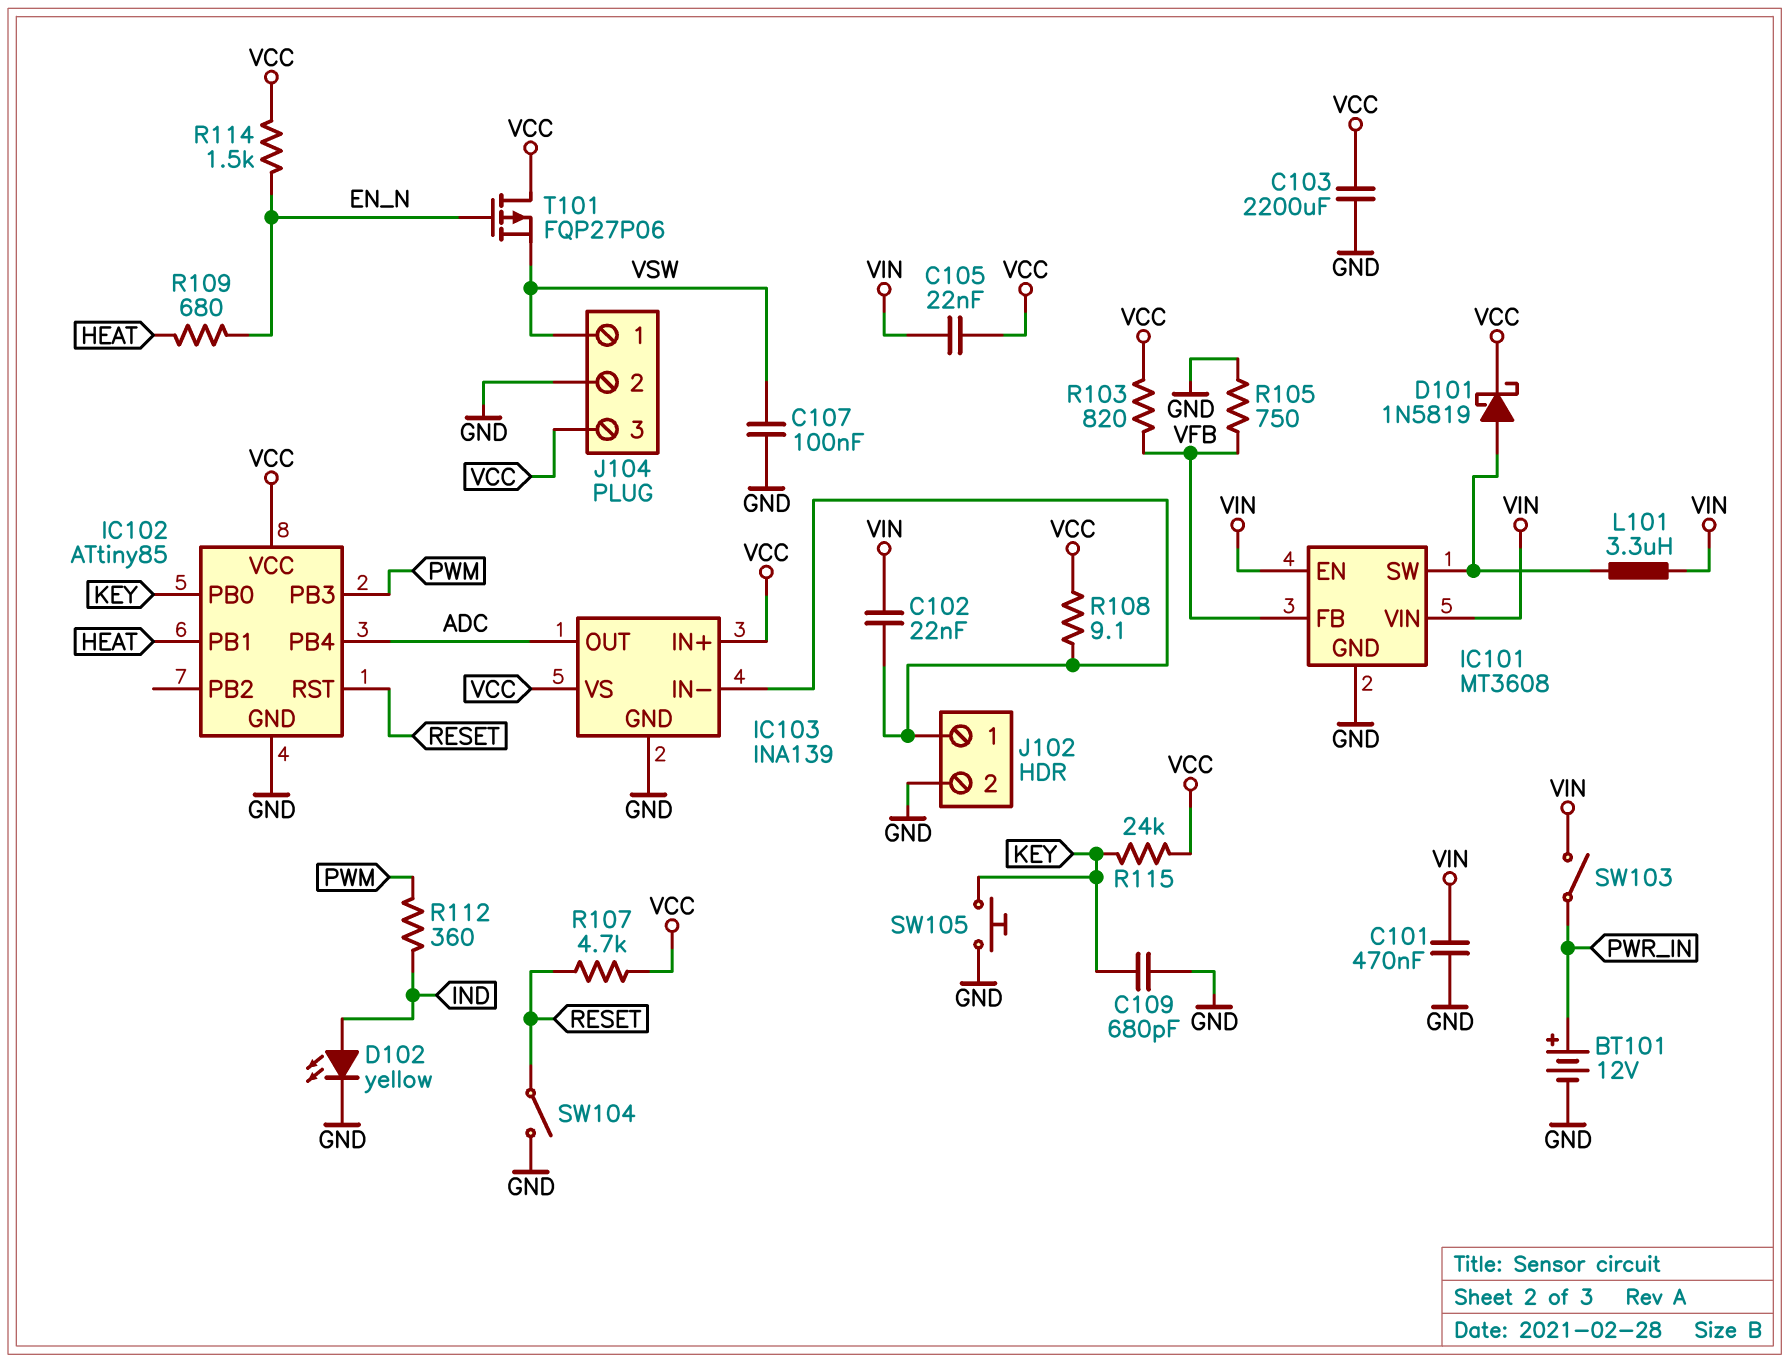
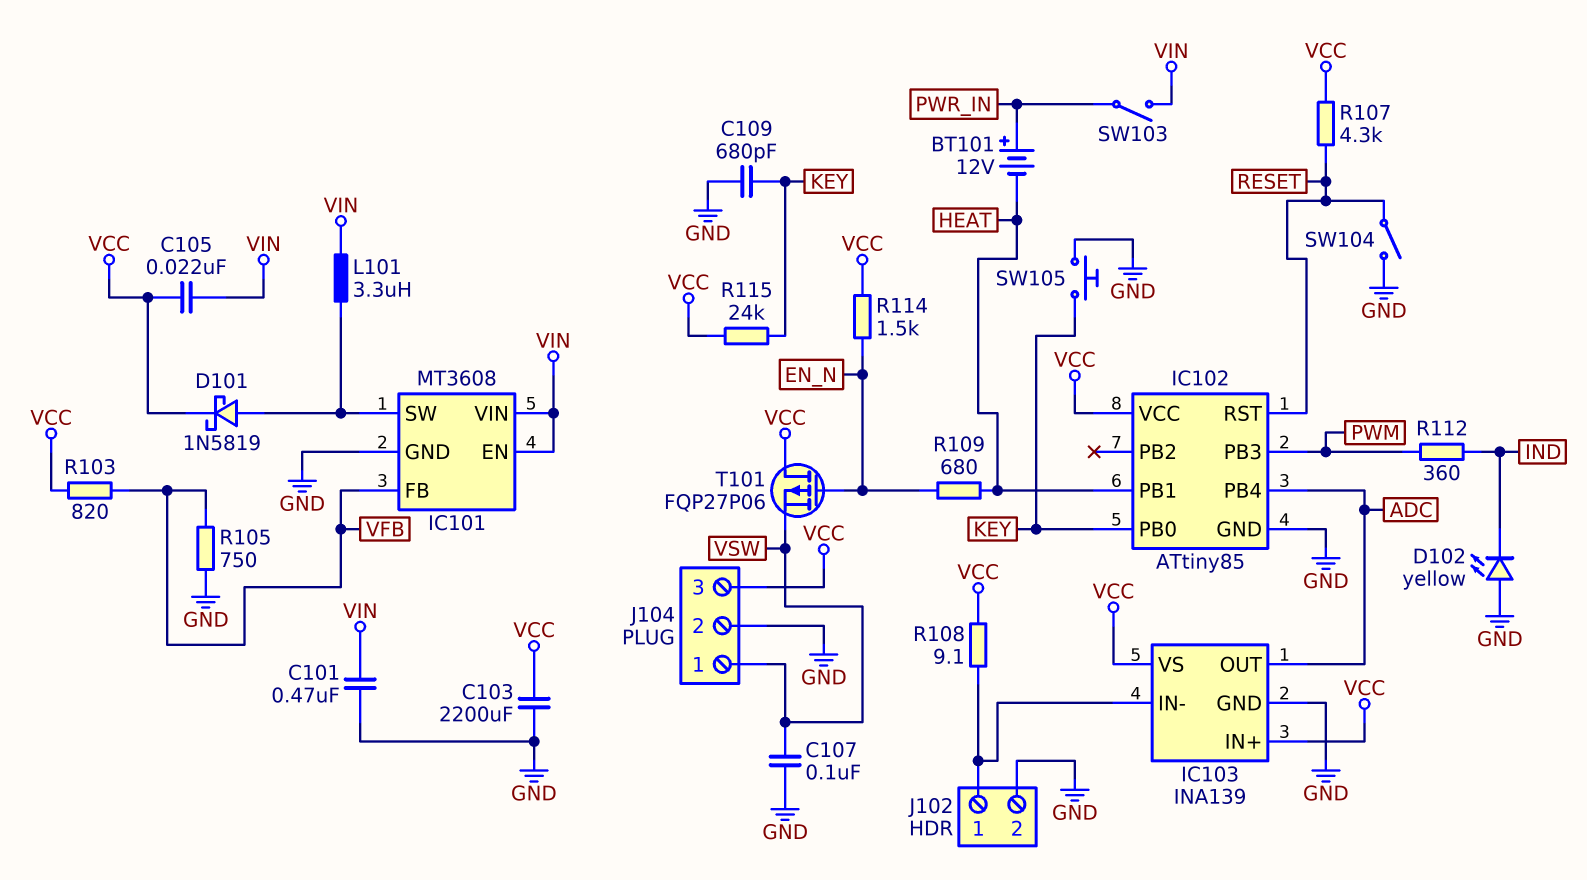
BT101: 12V (plus PWR_IN, minus GND) -> 12V (plus PWR_IN, minus HEAT)
C102: 22nF (IC103/IN-, VIN) -> none
D102: LED yellow (A IND, K GND) -> LED yellow (A GND, K IND)
R107: 4.7k (RESET, VCC) -> 4.3k (RESET, VCC)

